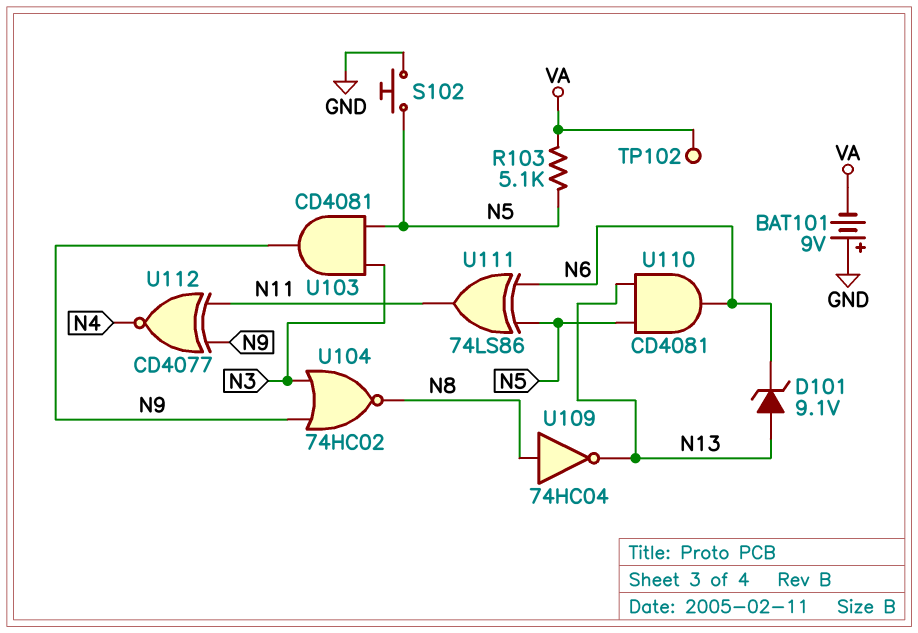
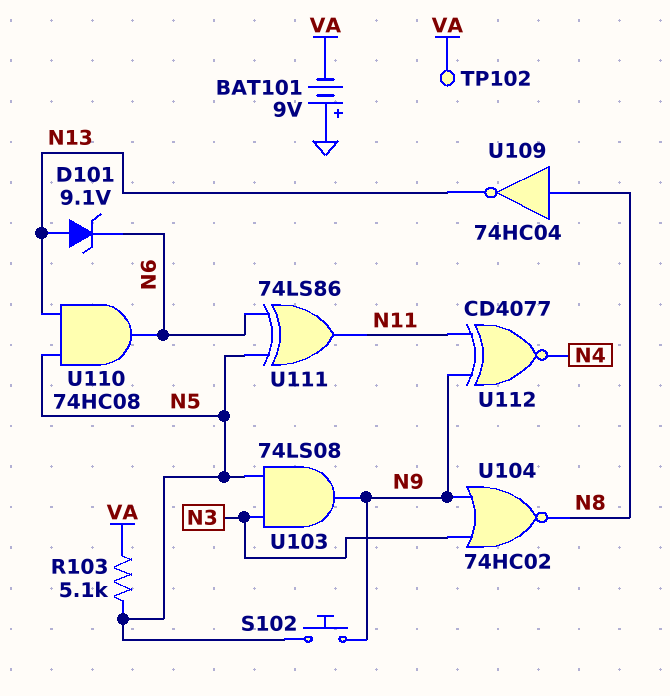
S102: button (GND, N5) -> button (N5, N9)
U103: AND CD4081 (in N3, in N5, out N9) -> AND 74LS08 (in N3, in N5, out N9)
U110: AND CD4081 (in N5, in N13, out N6) -> AND 74HC08 (in N5, in N13, out N6)

